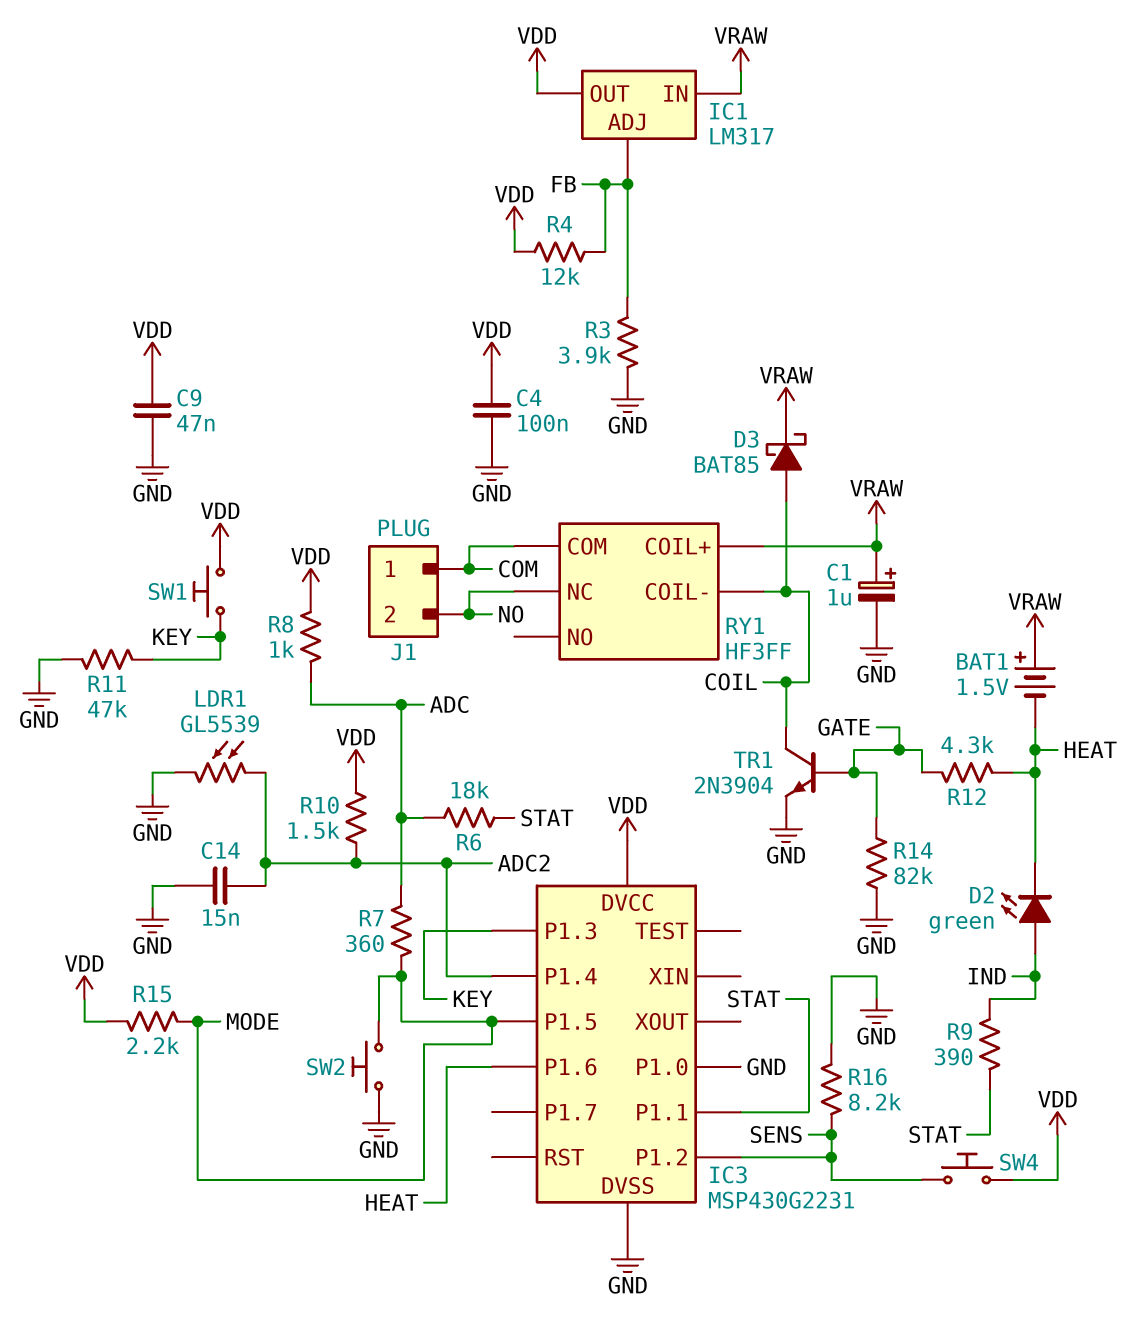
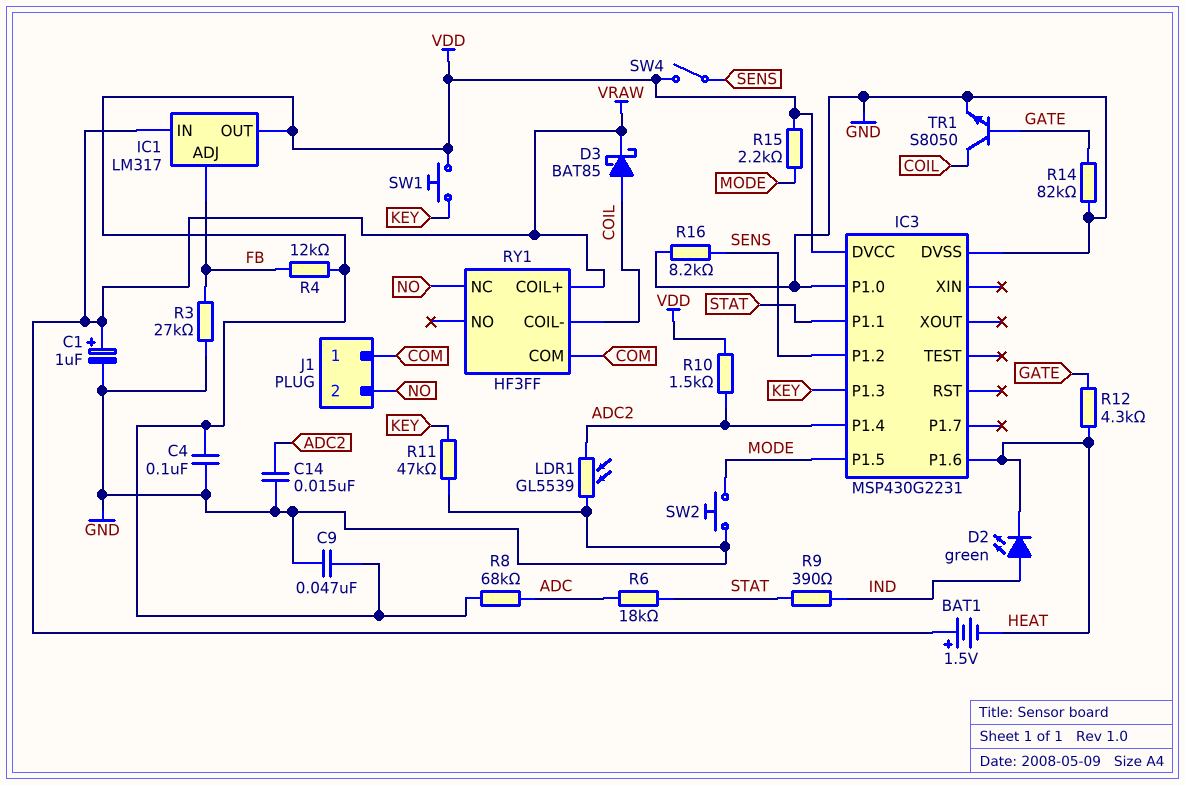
R3: 3.9k (FB, GND) -> 27k (FB, GND)
R7: 360 (ADC, MODE) -> none
R8: 1k (ADC, VDD) -> 68k (ADC, VDD)
SW4: button (SENS, VDD) -> switch (SENS, VDD)
TR1: NPN 2N3904 (B GATE, C COIL, E GND) -> NPN S8050 (B GATE, C COIL, E GND)

